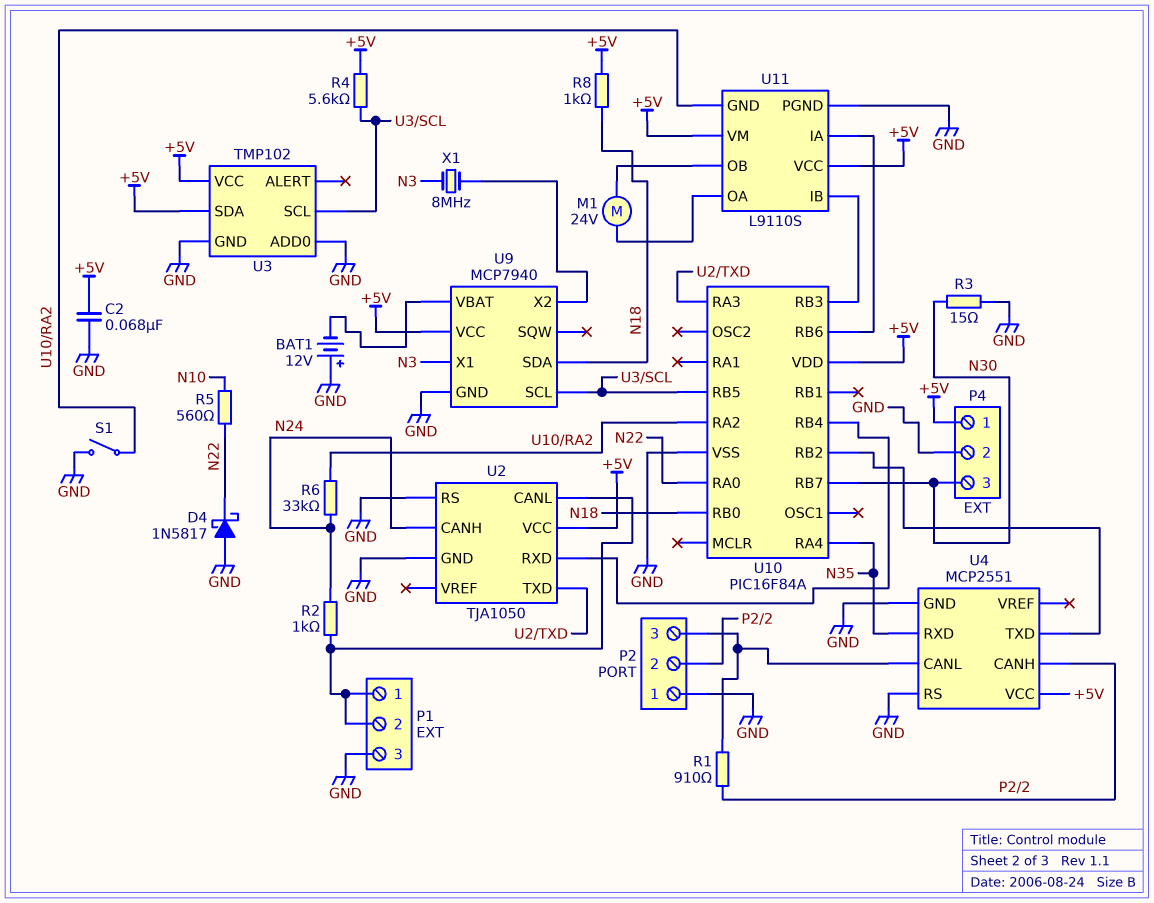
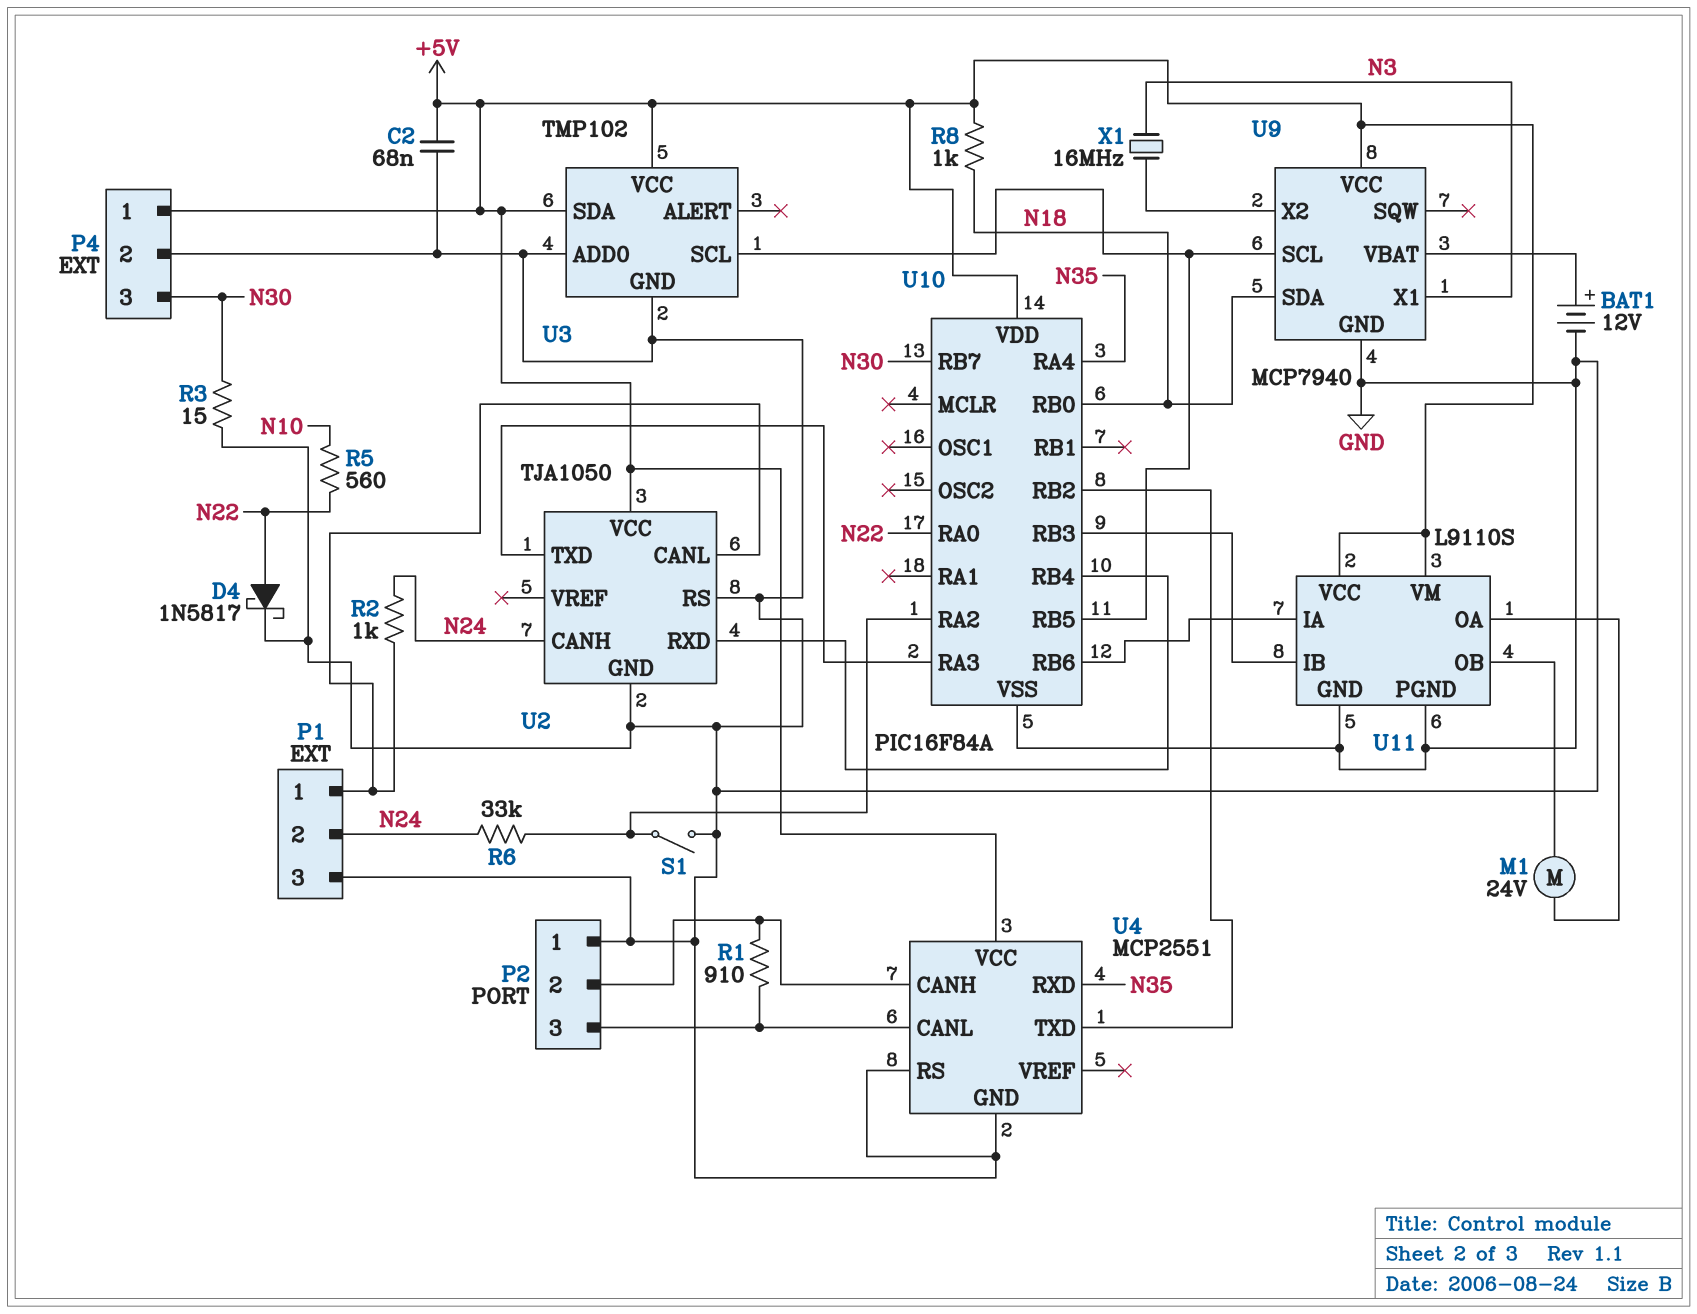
BAT1: 12V (plus GND, minus U9/VBAT) -> 12V (plus U9/VBAT, minus GND)
D4: schottky 1N5817 (A GND, K N22) -> schottky 1N5817 (A N22, K GND)
P1 pin 2: P1/1 -> N24
R4: 5.6k (+5V, U3/SCL) -> none
U11 pin GND: U10/RA2 -> GND
X1: 8MHz (N3, U9/X2) -> 16MHz (N3, U9/X2)

